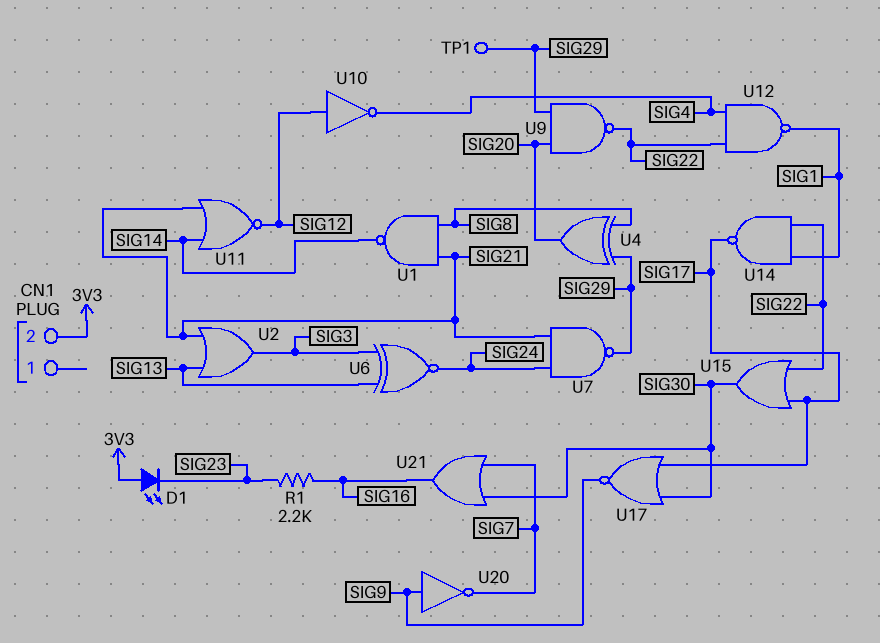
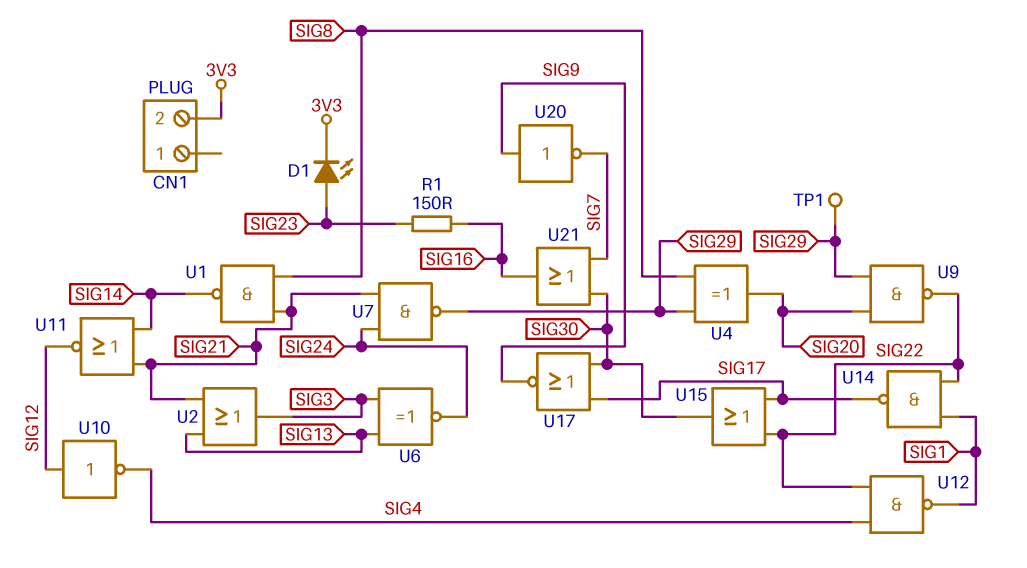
D1: LED (A 3V3, K SIG23) -> LED (A SIG23, K 3V3)
R1: 2.2k (SIG16, SIG23) -> 150 (SIG16, SIG23)

